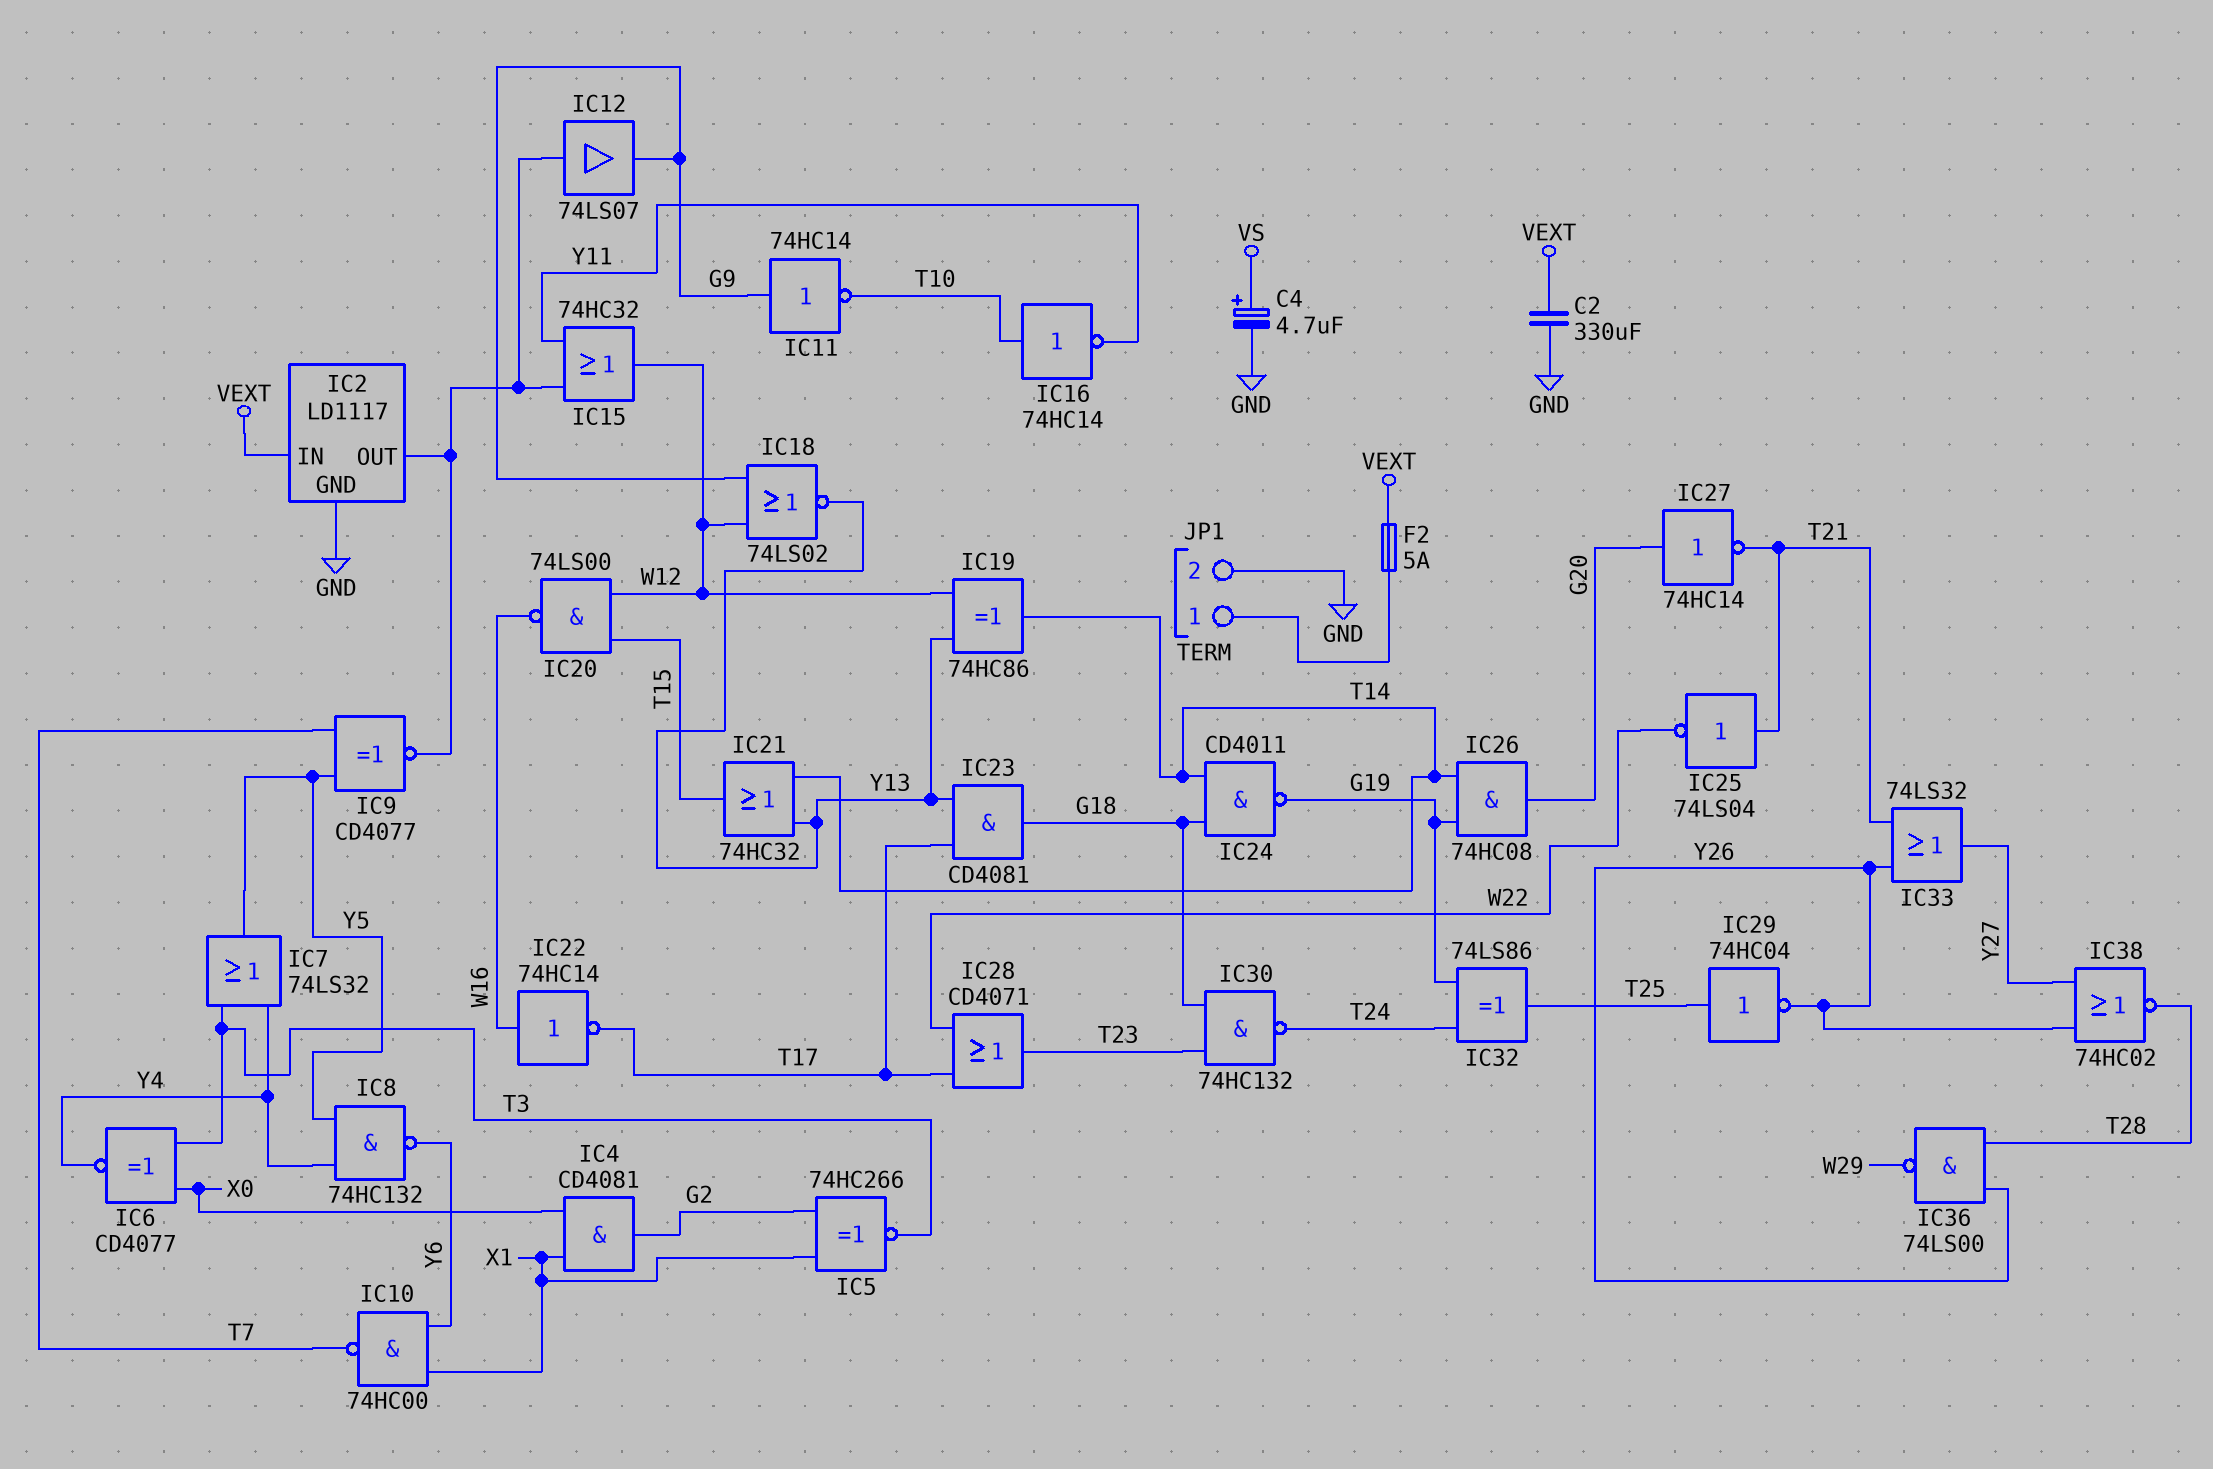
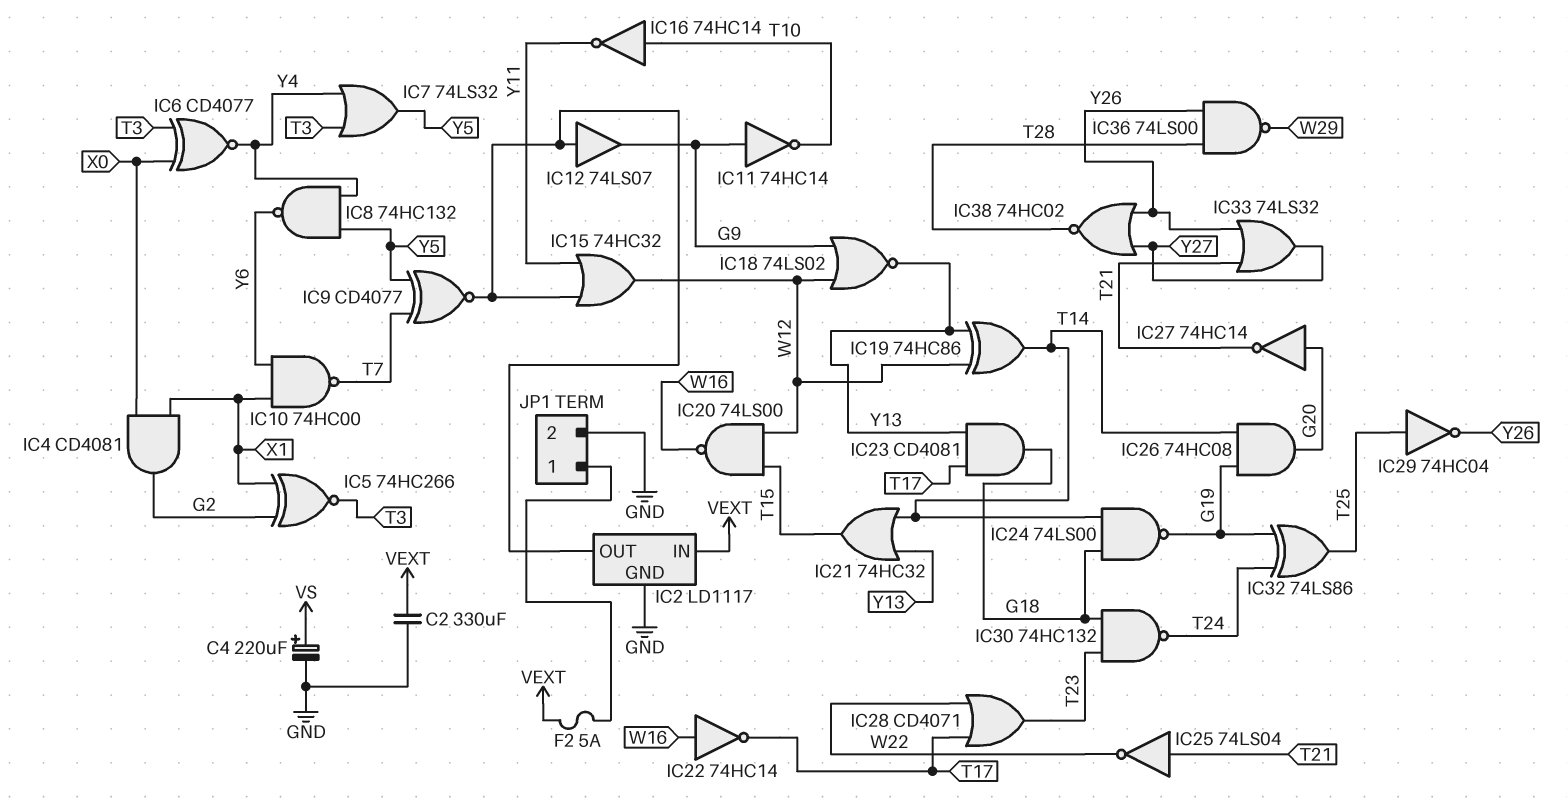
C4: 4.7uF (plus VS, minus GND) -> 220uF (plus VS, minus GND)
IC24: NAND CD4011 (in G18, in T14, out G19) -> NAND 74LS00 (in G18, in T14, out G19)

